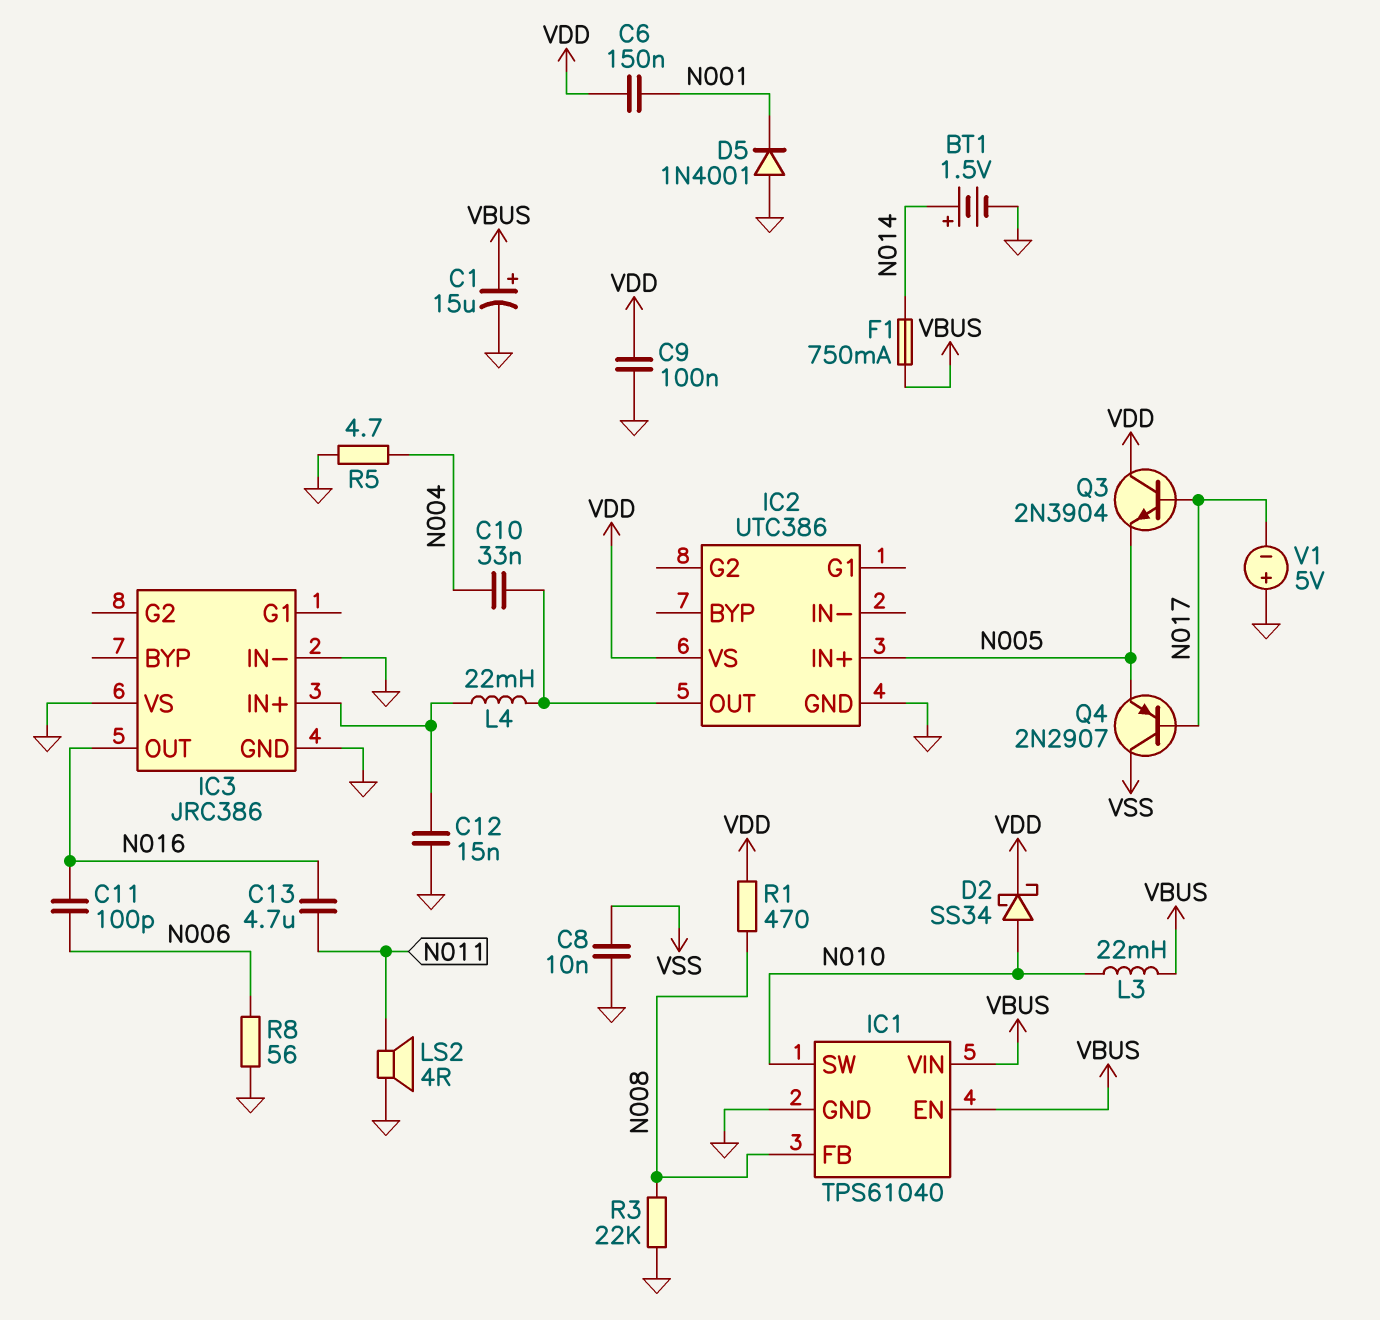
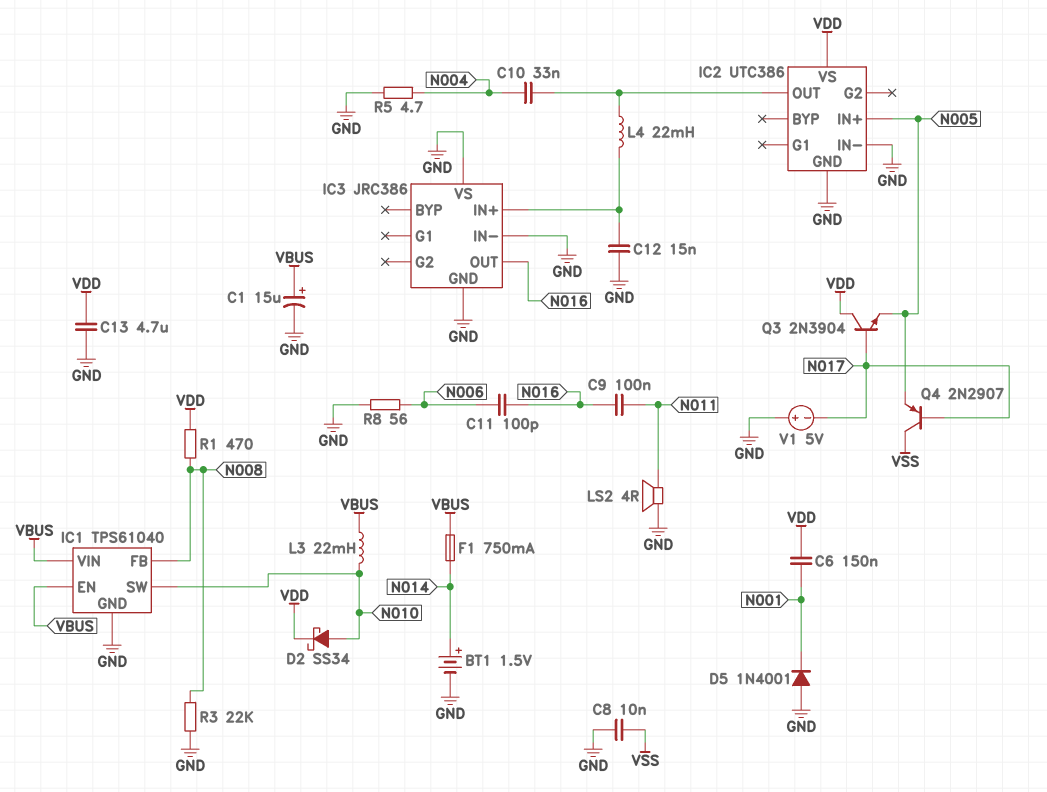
C9: 100nF (GND, VDD) -> 100nF (N011, N016)
C13: 4.7uF (N011, N016) -> 4.7uF (GND, VDD)
IC2 pin IN-: none -> GND

